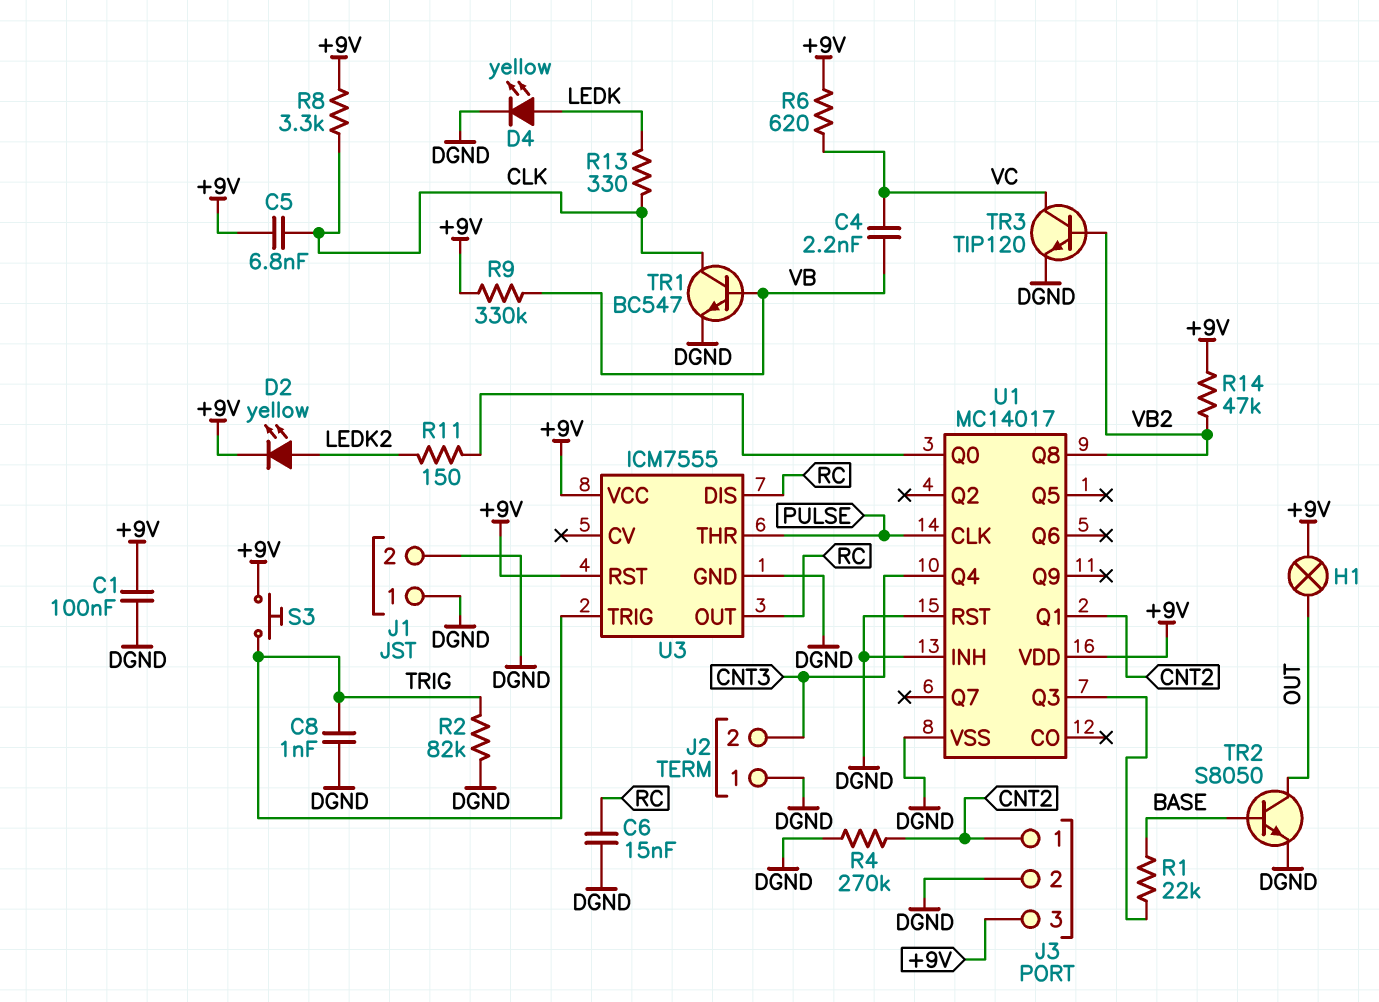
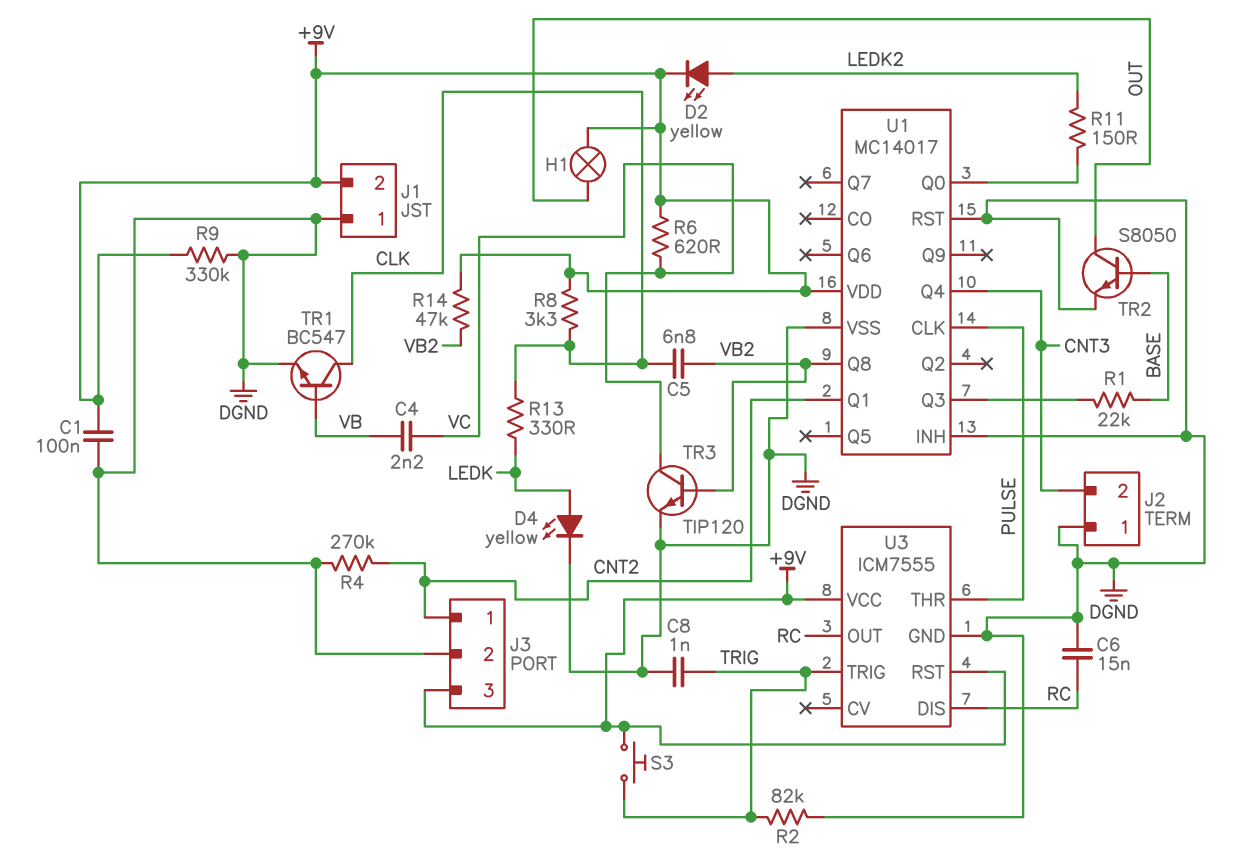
C5: 6.8nF (+9V, CLK) -> 6.8nF (CLK, VB2)
J1 pin 2: DGND -> +9V
R9: 330k (+9V, VB) -> 330k (+9V, DGND)

